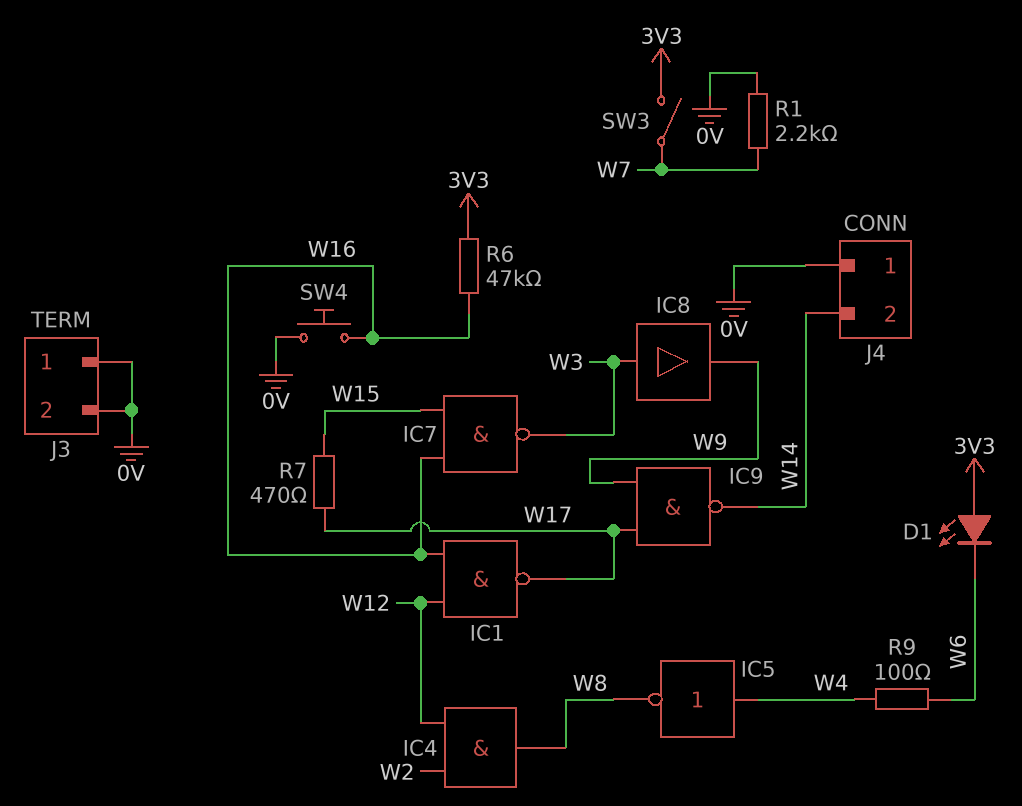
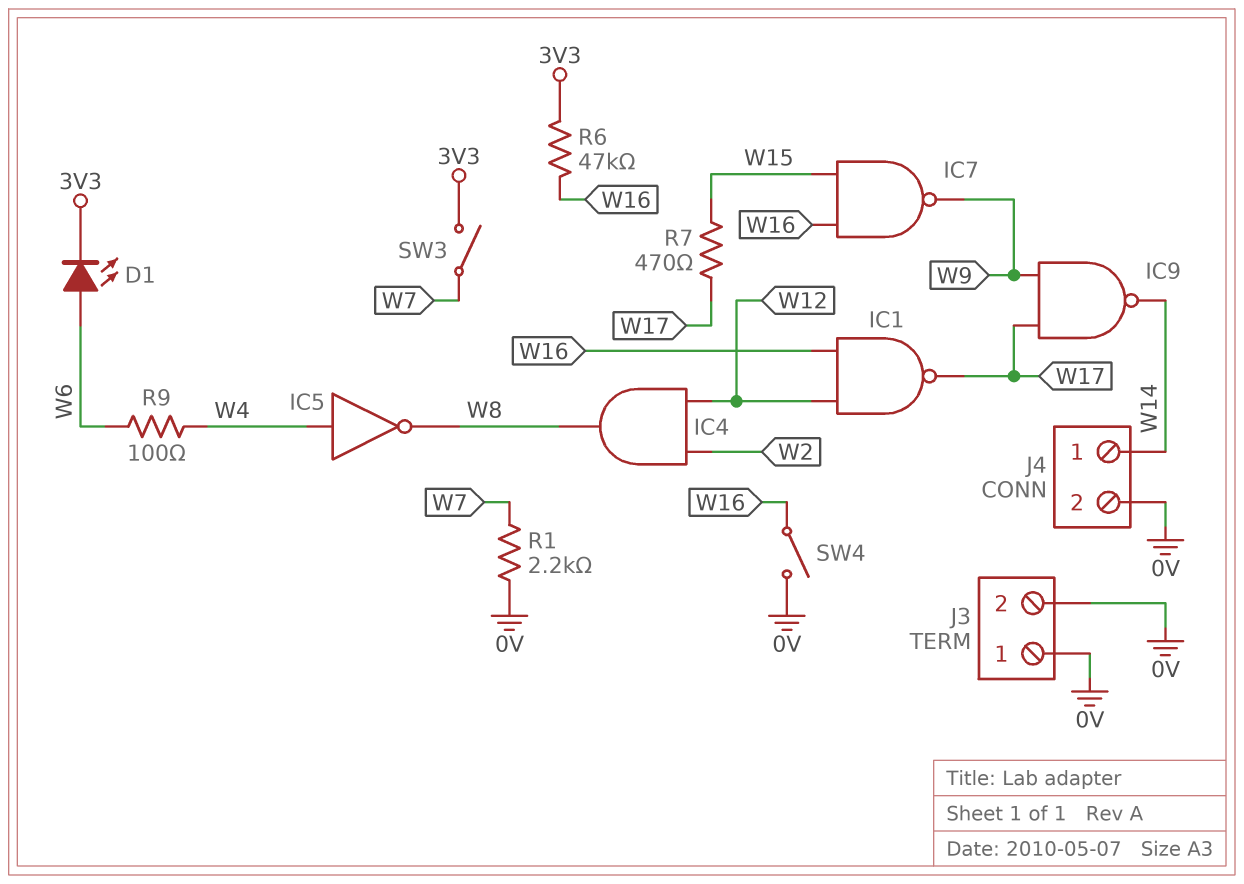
D1: LED (A 3V3, K W6) -> LED (A W6, K 3V3)
IC7: NAND (in W15, in W16, out W3) -> NAND (in W15, in W16, out W9)
IC8: buffer (in W3, out W9) -> none
J4 pin 1: 0V -> W14
J4 pin 2: W14 -> 0V
SW4: button (0V, W16) -> switch (0V, W16)

